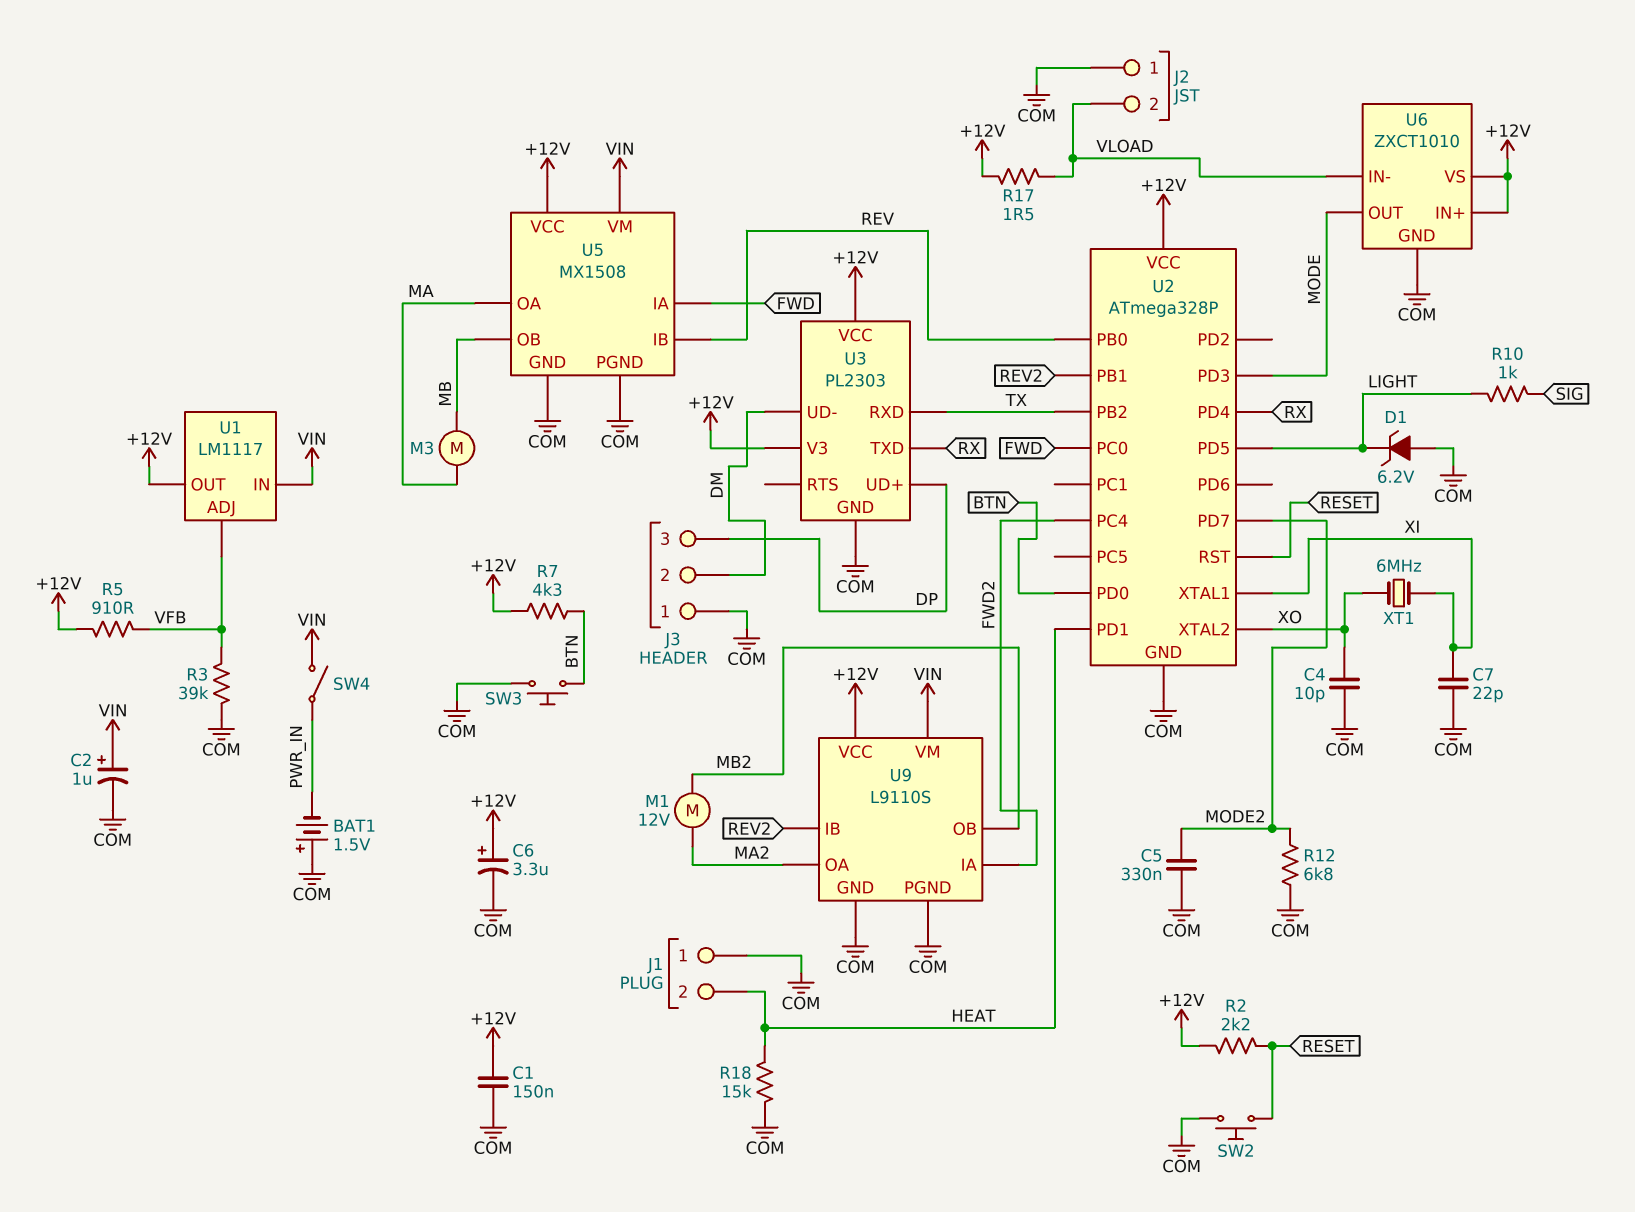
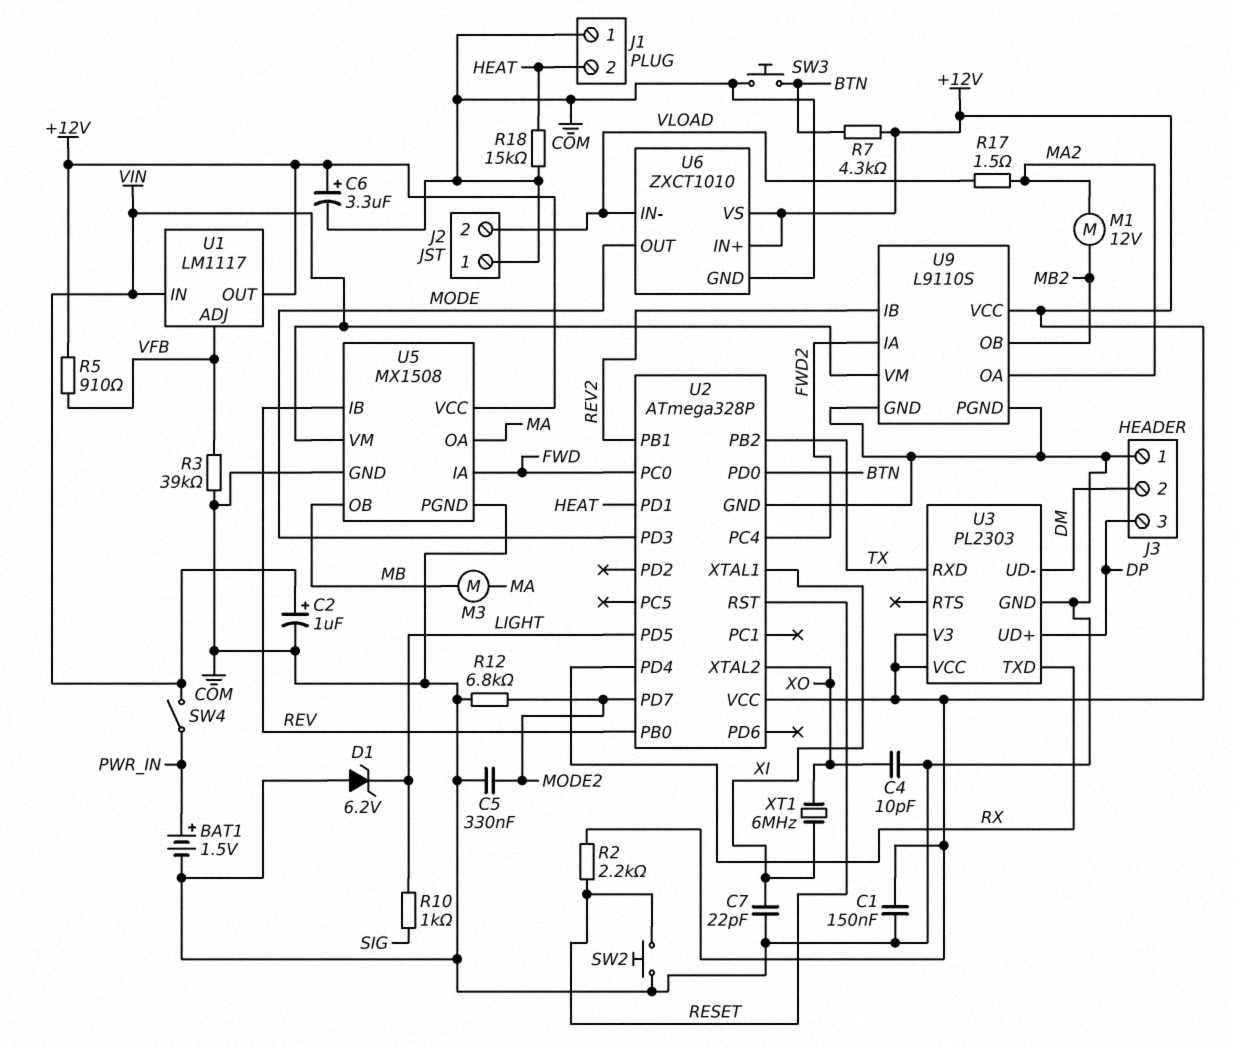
BAT1: 1.5V (plus COM, minus PWR_IN) -> 1.5V (plus PWR_IN, minus COM)
R17: 1.5 (+12V, VLOAD) -> 1.5 (MA2, VLOAD)

